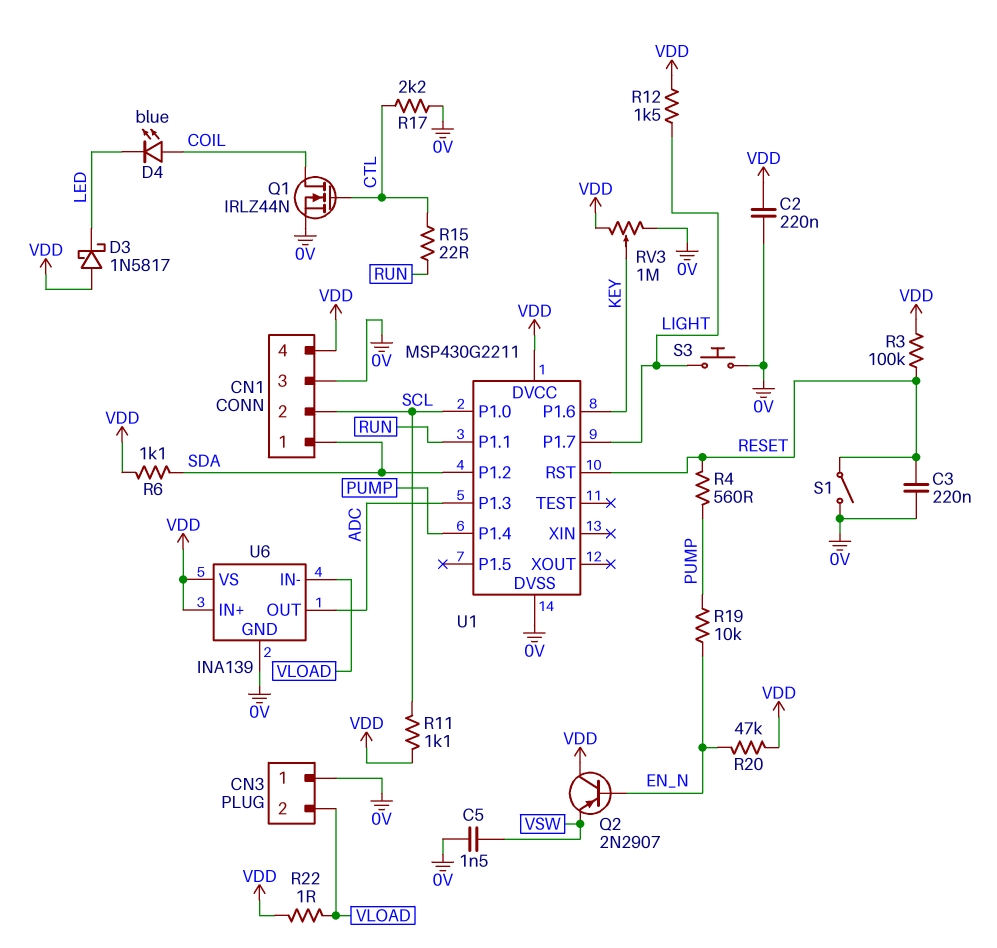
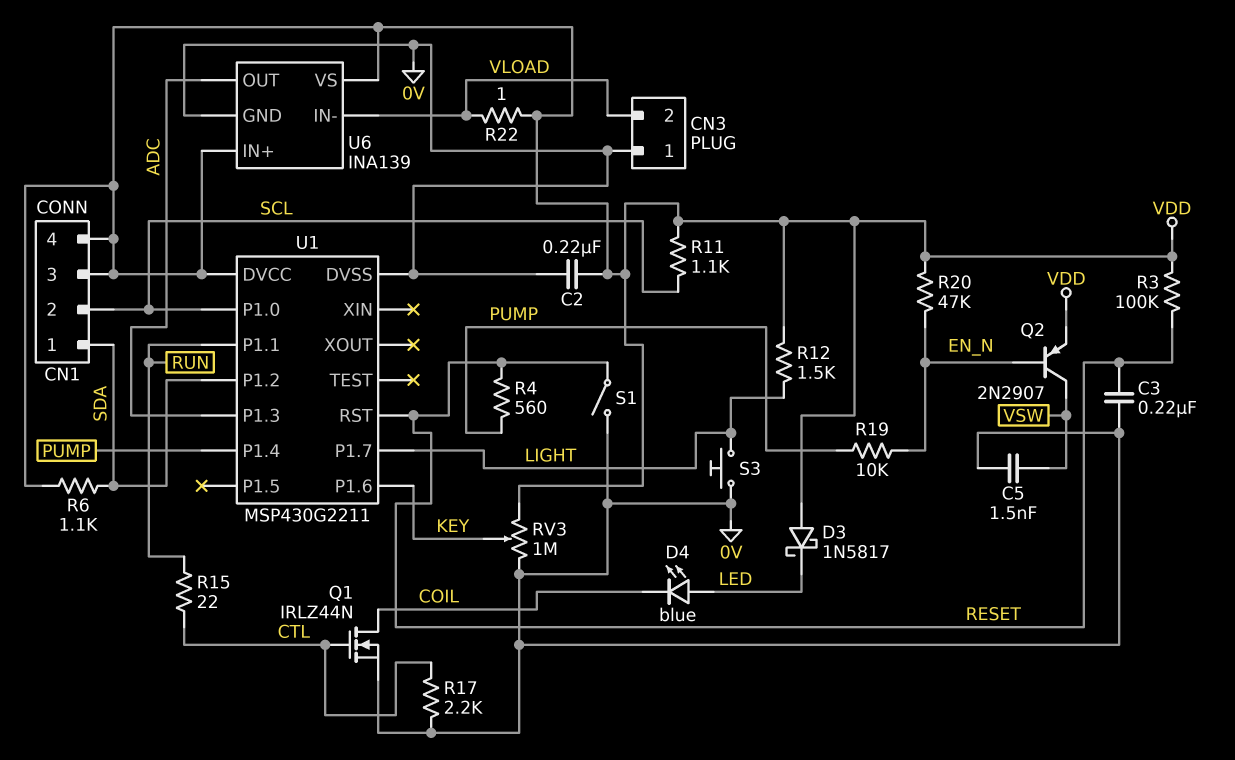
CN1 pin 3: 0V -> VDD
D4: LED blue (A COIL, K LED) -> LED blue (A LED, K COIL)
Q2: PNP 2N2907 (B EN_N, C VDD, E VSW) -> PNP 2N2907 (B EN_N, C VSW, E VDD)

